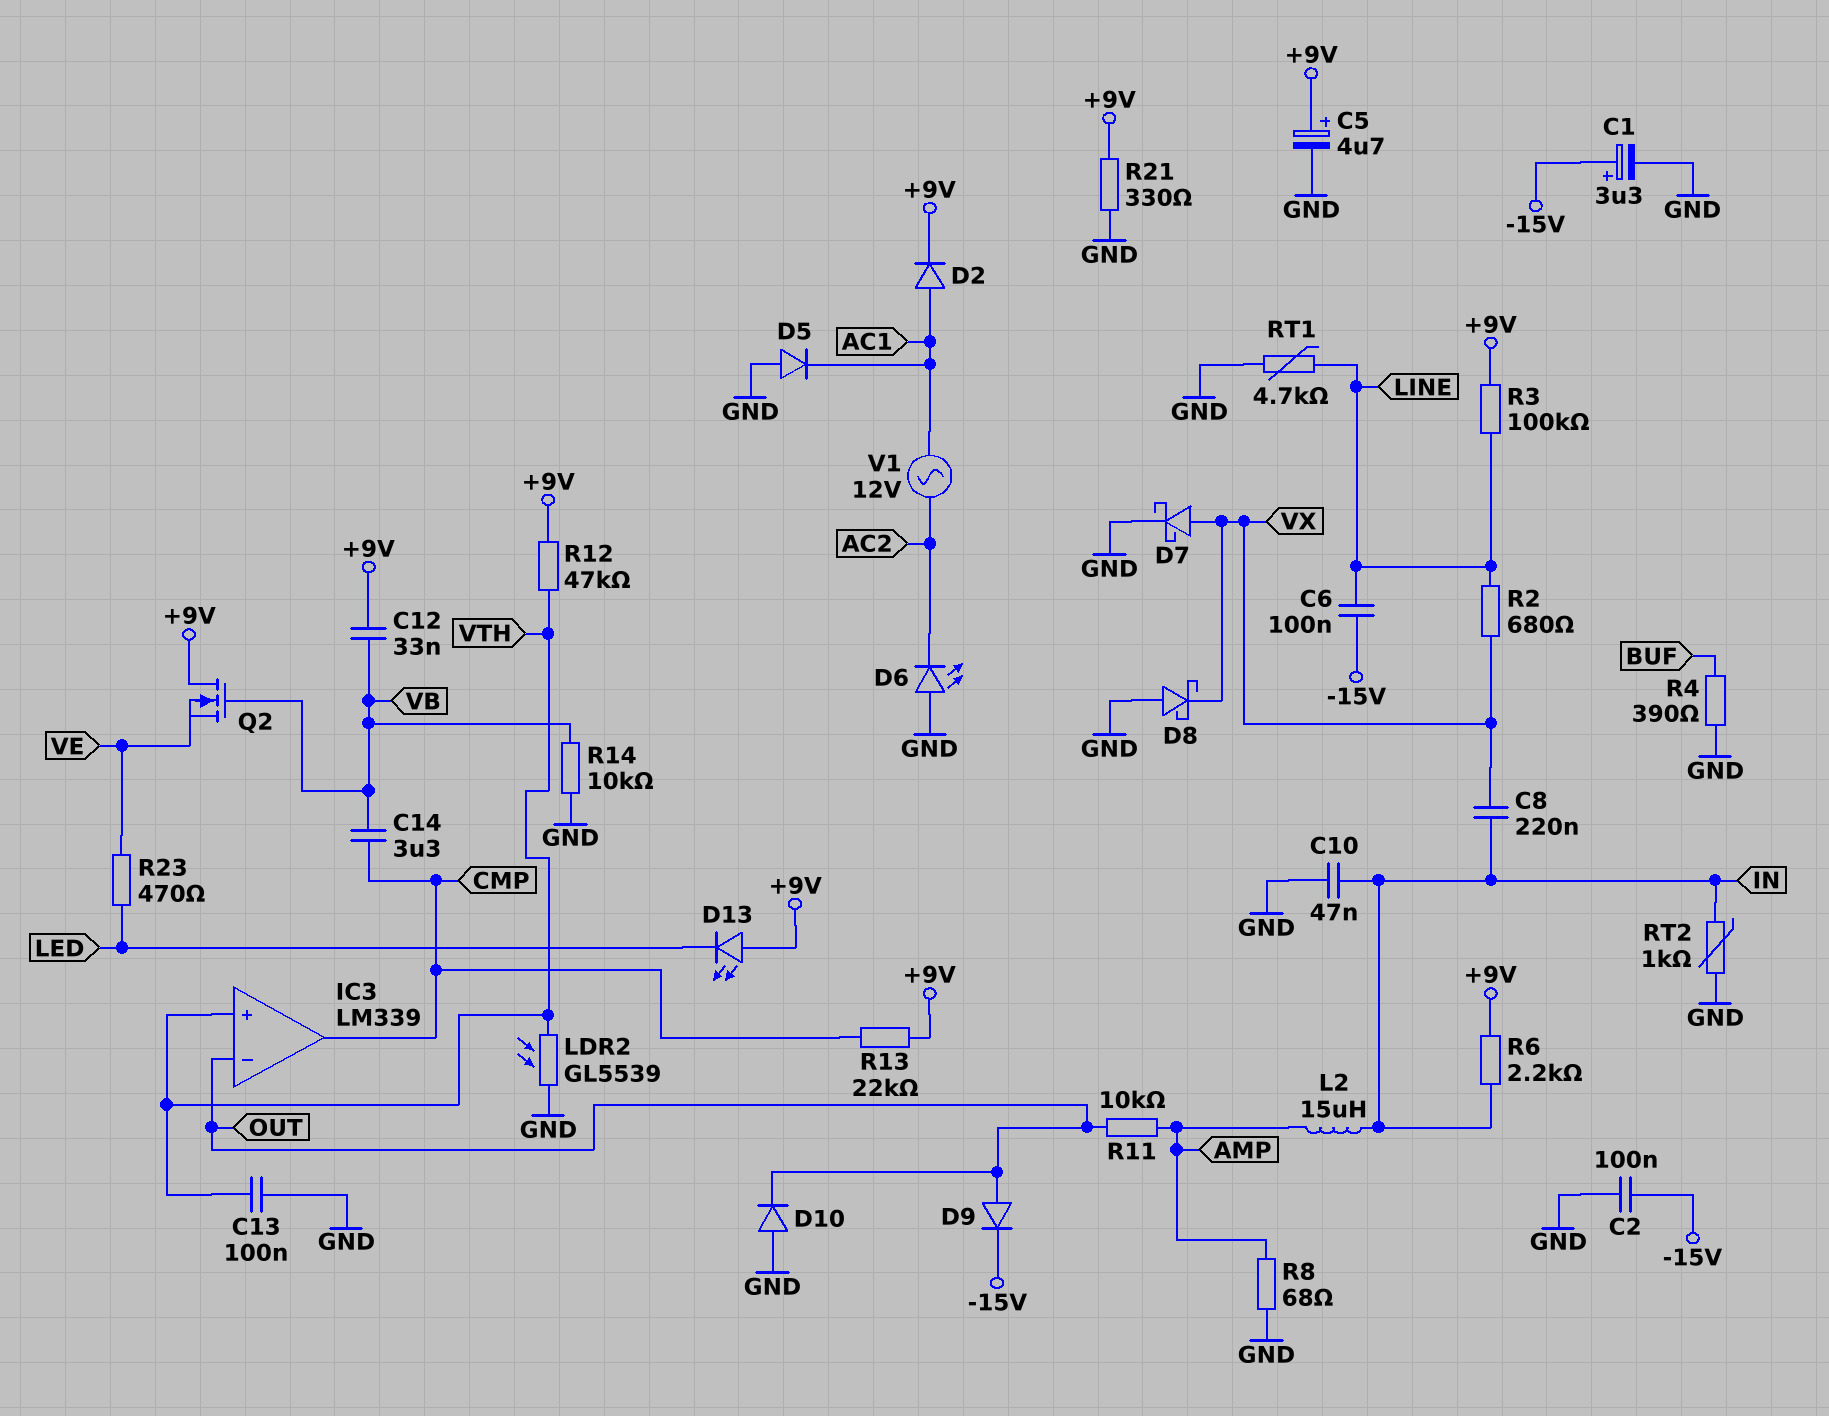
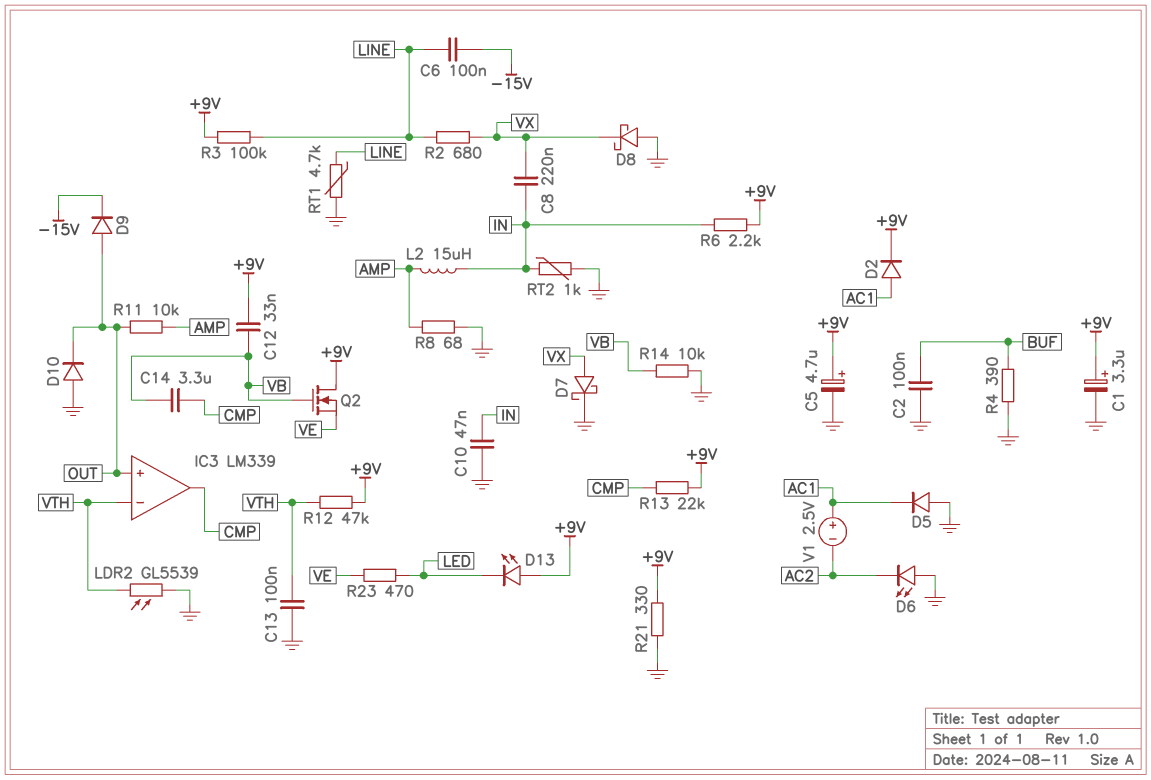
C1: 3.3uF (plus -15V, minus GND) -> 3.3uF (plus +9V, minus GND)
C2: 100nF (-15V, GND) -> 100nF (BUF, GND)
IC3 pin in+: VTH -> OUT
IC3 pin in-: OUT -> VTH
V1: AC 12V (AC1, AC2) -> 2.5V (plus AC1, minus AC2)

